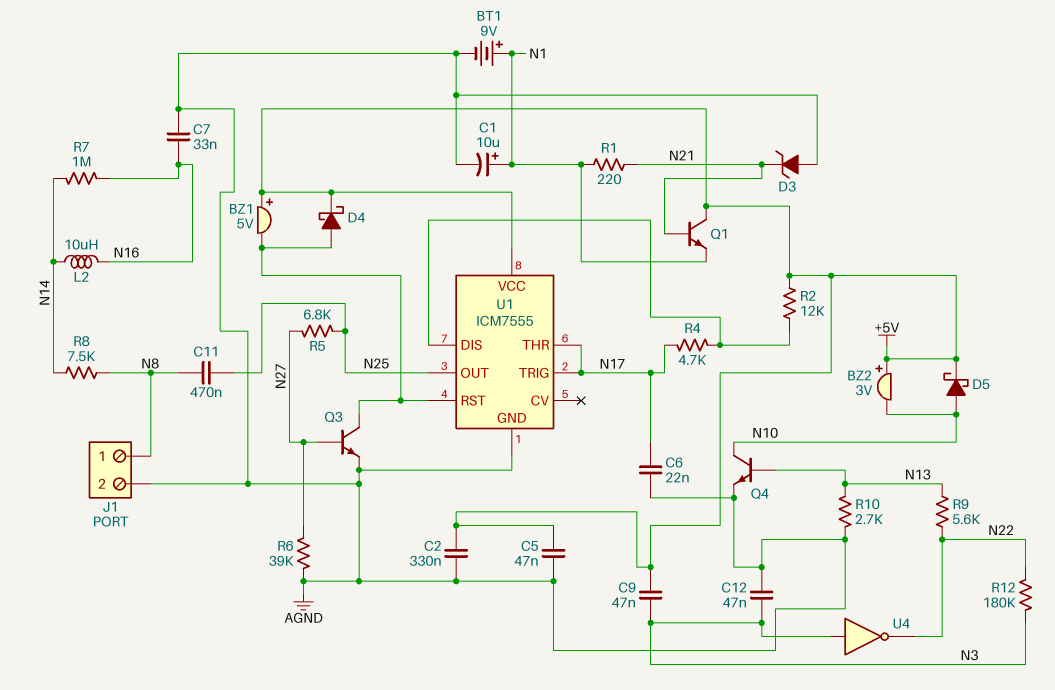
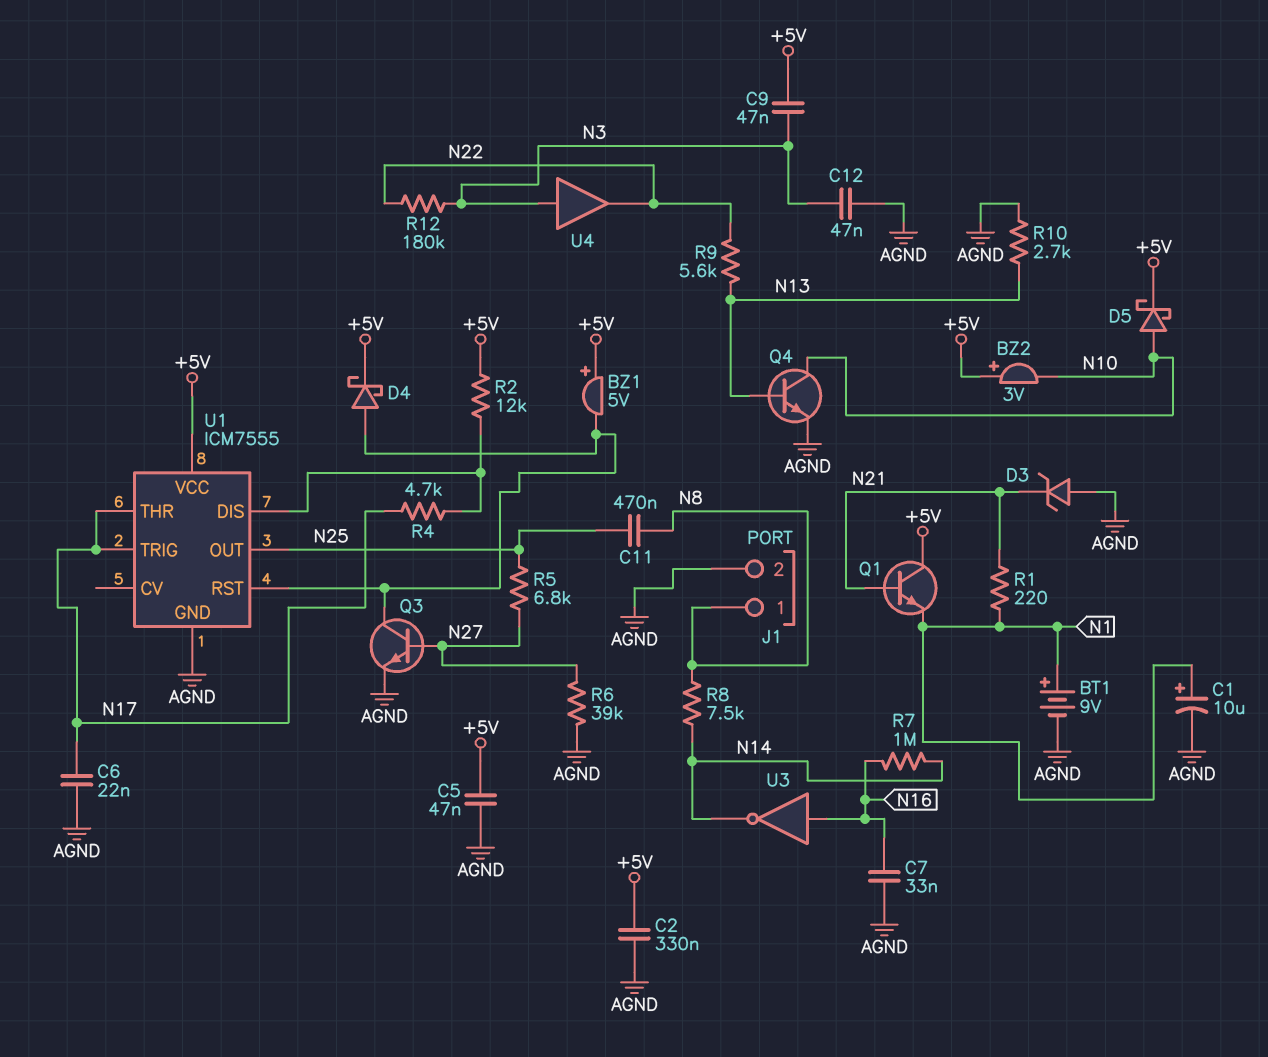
L2: 10uH (N14, N16) -> none
U3: none -> NOT (in N16, out N14)
U4: NOT (in N3, out N22) -> buffer (in N3, out N22)

